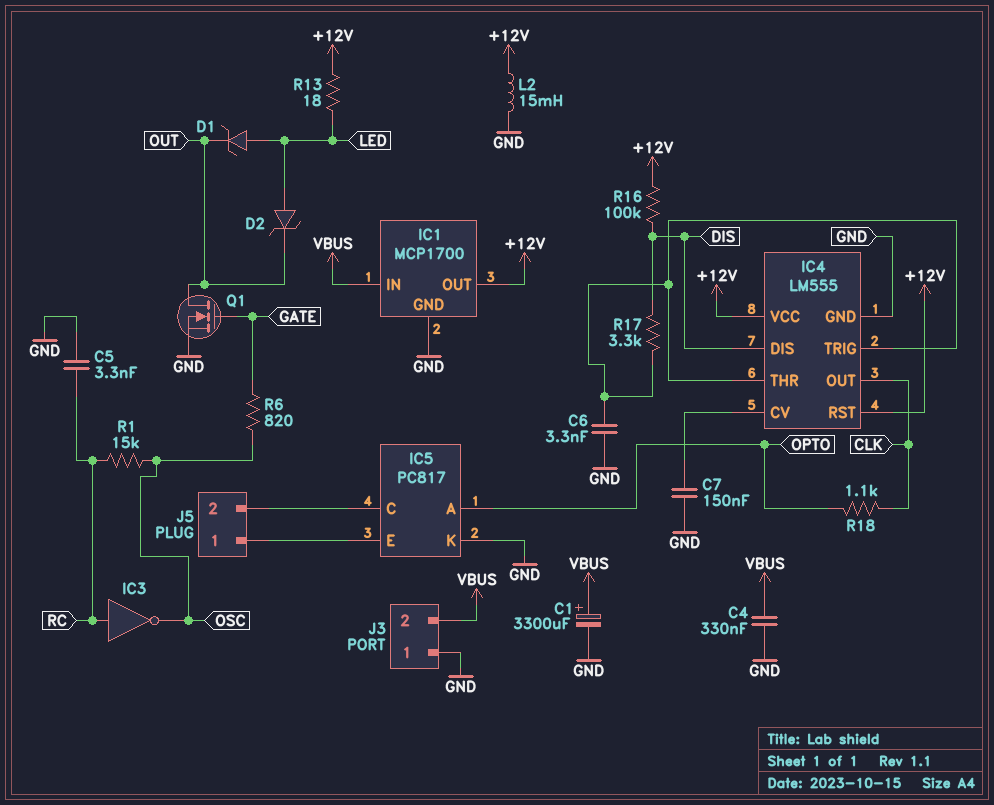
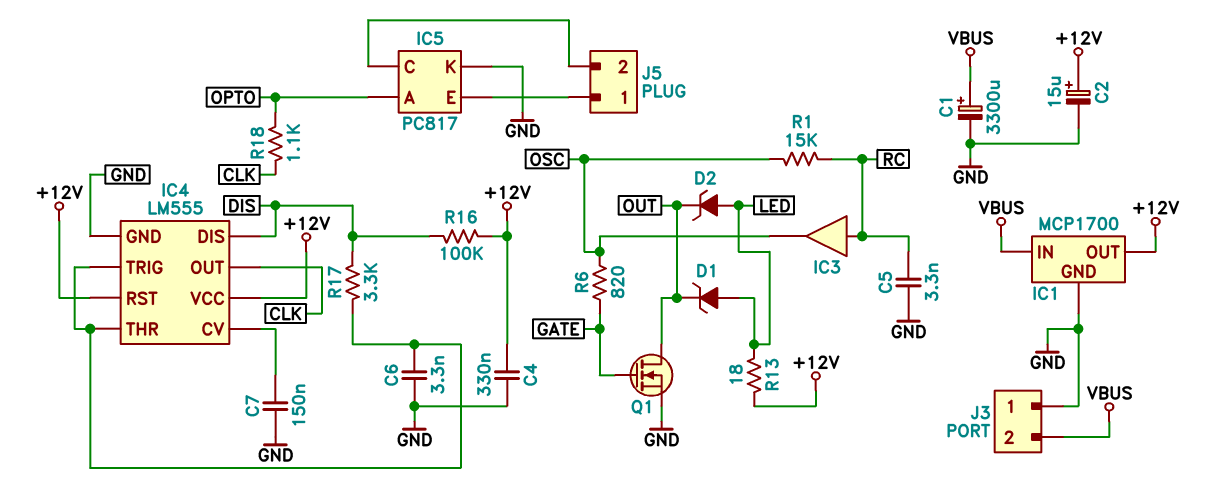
C2: none -> 15uF (plus +12V, minus GND)
C4: 330nF (GND, VBUS) -> 330nF (+12V, GND)
IC3: NOT (in RC, out OSC) -> buffer (in RC, out OSC)
L2: 15mH (+12V, GND) -> none

